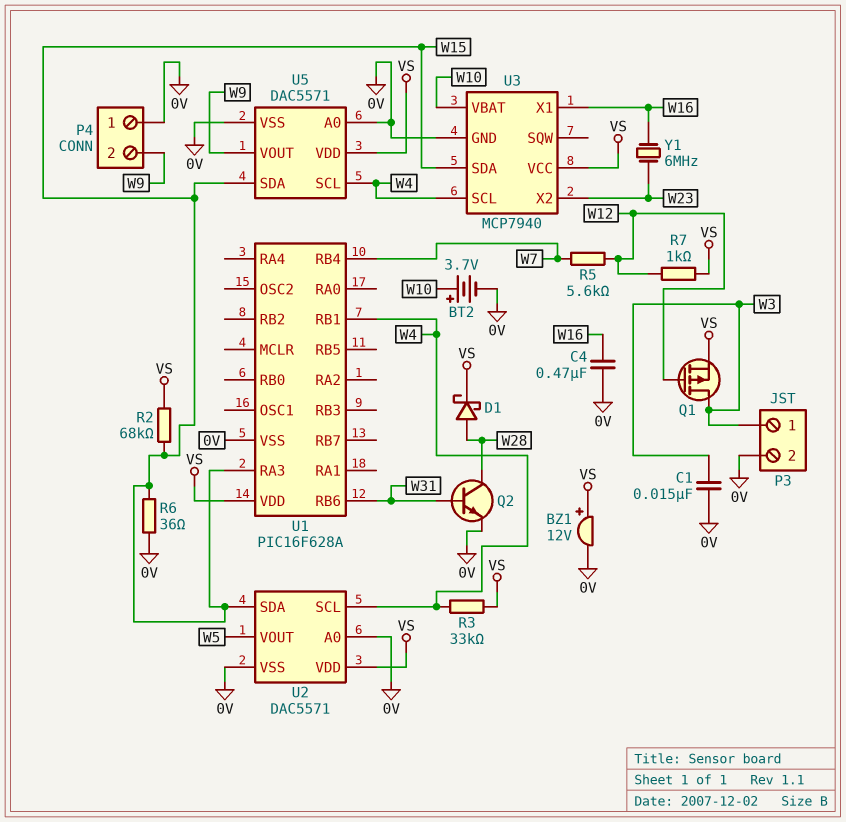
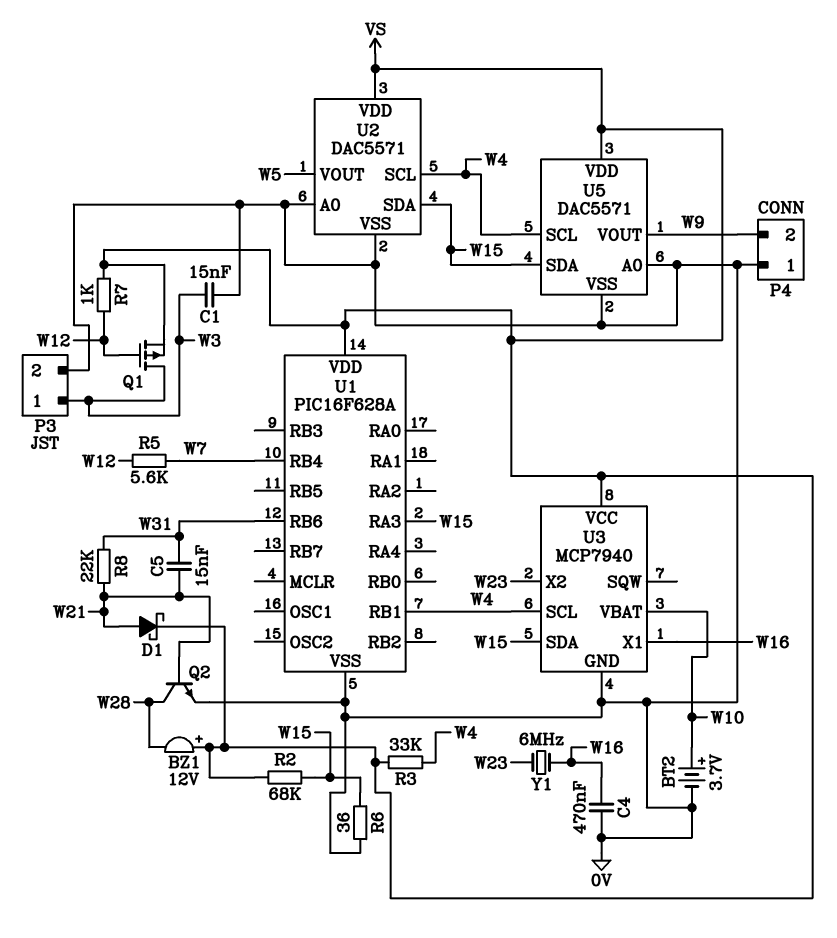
BZ1: buzzer 12V (plus VS, minus 0V) -> buzzer 12V (plus VS, minus W28)
C5: none -> 15nF (W21, W31)
D1: schottky (A W28, K VS) -> schottky (A W21, K VS)
Q2: NPN (B W31, C W28, E 0V) -> NPN (B W21, C W28, E 0V)
R8: none -> 22k (W21, W31)

